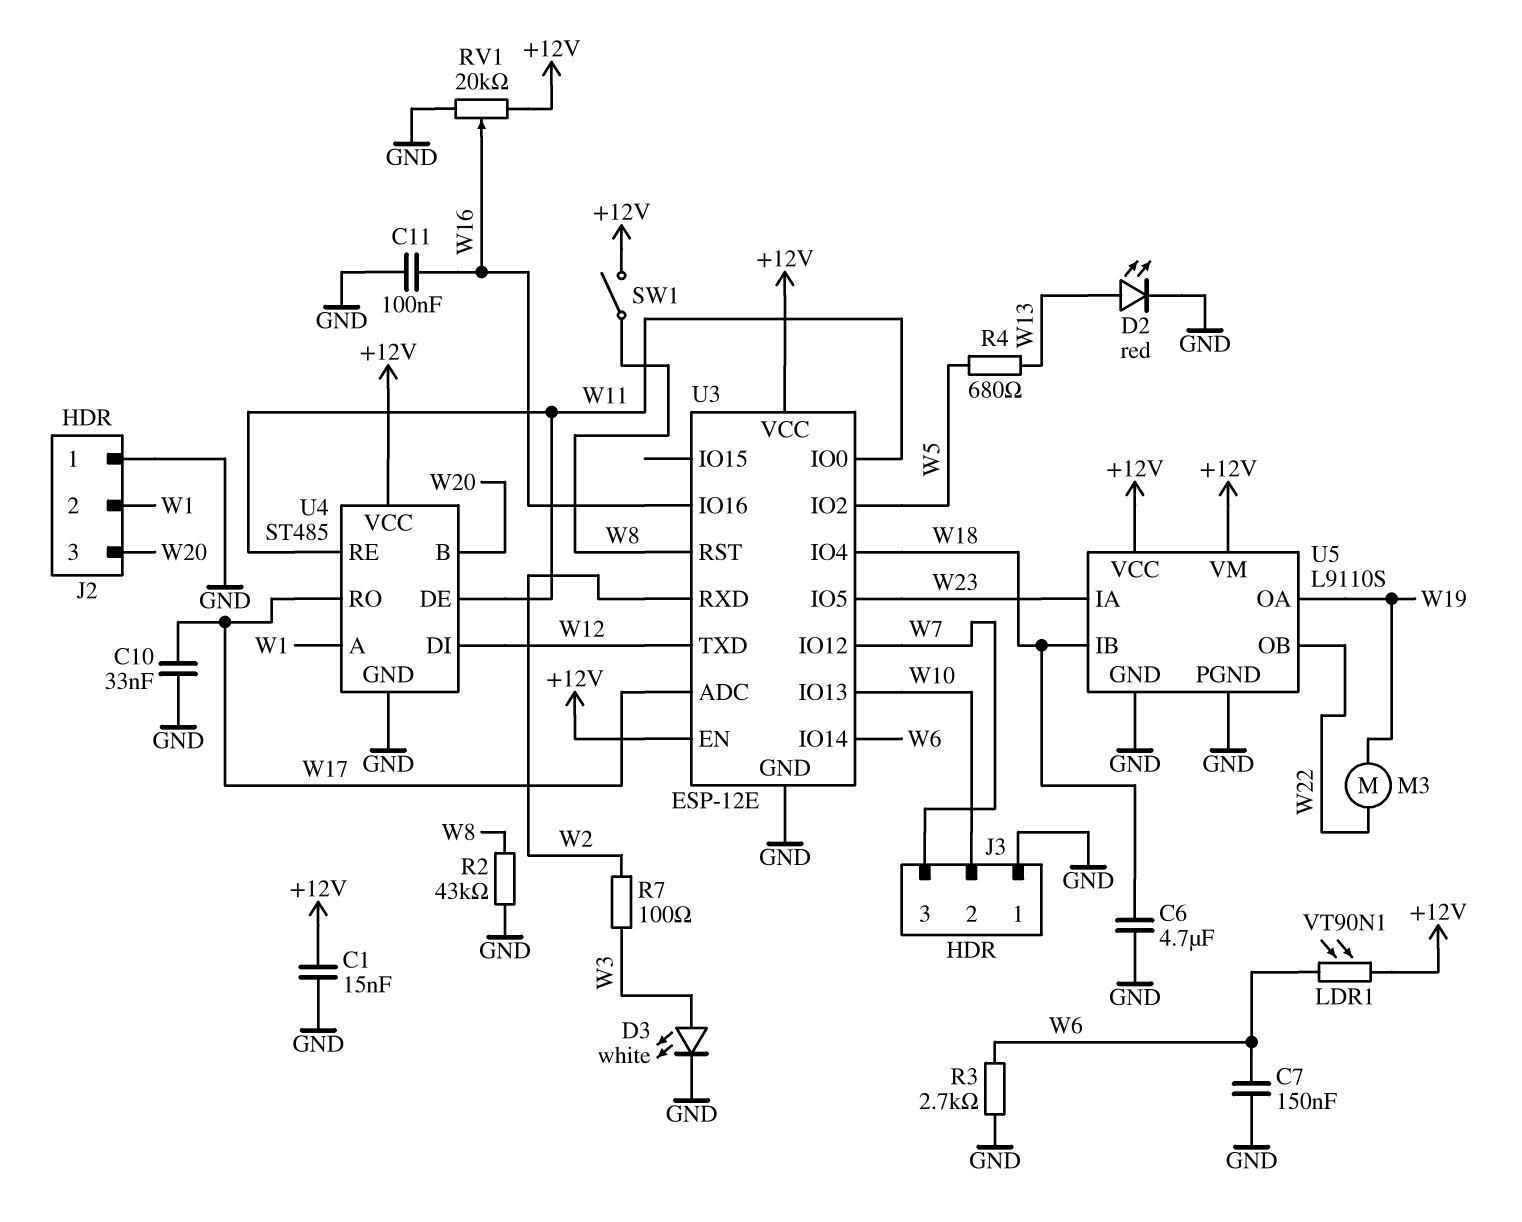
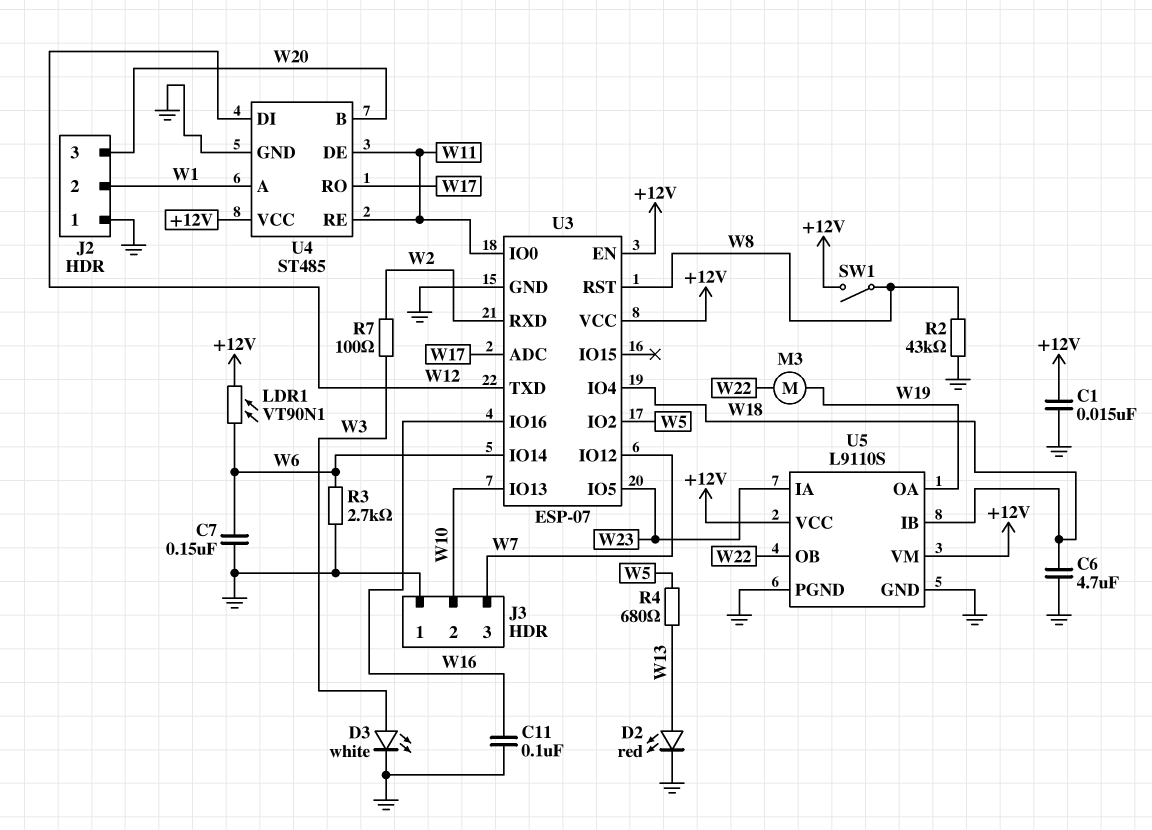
C10: 33nF (GND, W17) -> none
RV1: 20k (+12V, GND, wiper W16) -> none
U3: ESP-12E -> ESP-07

